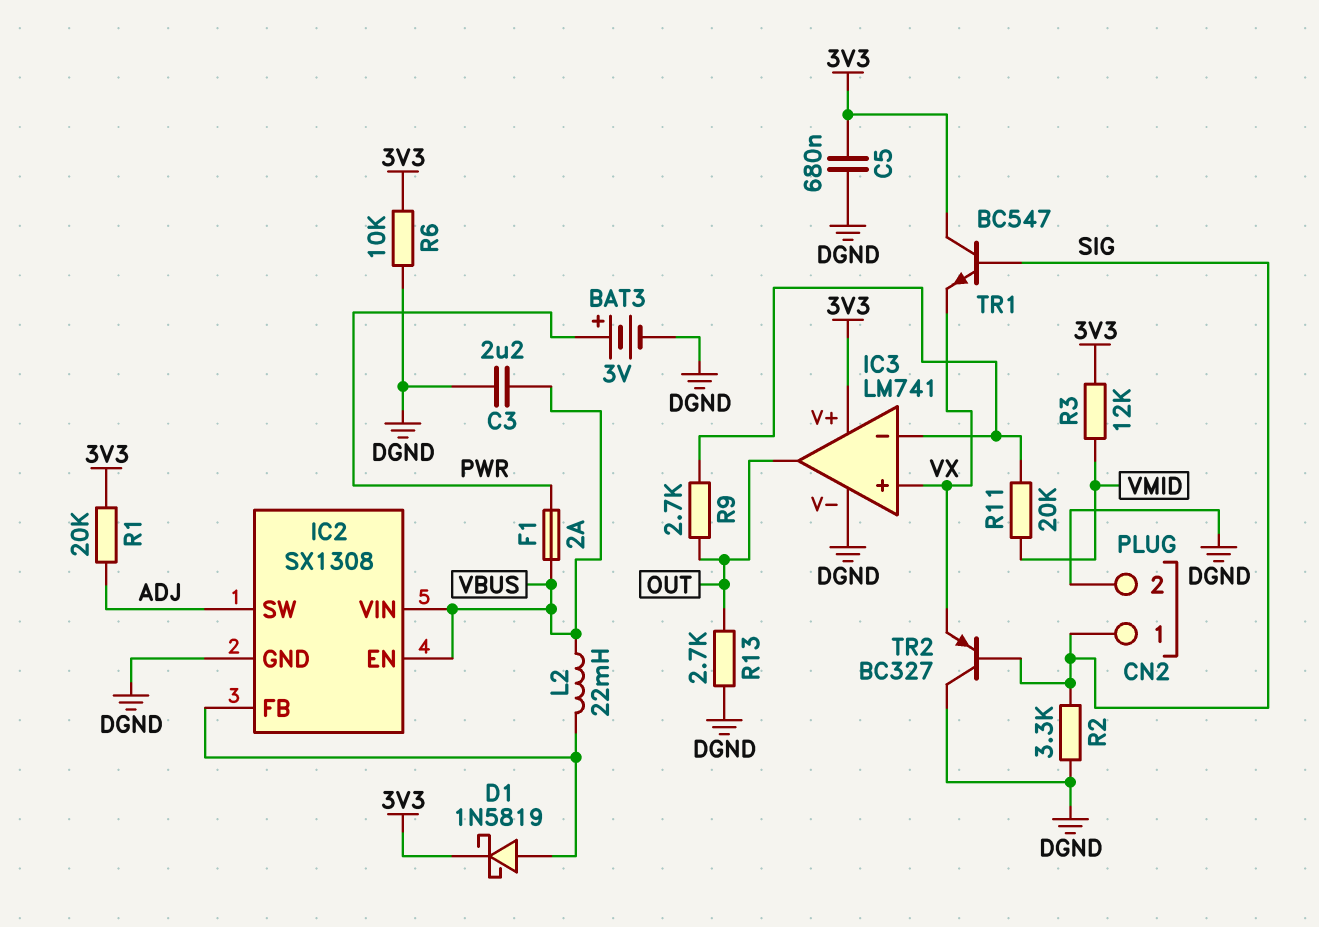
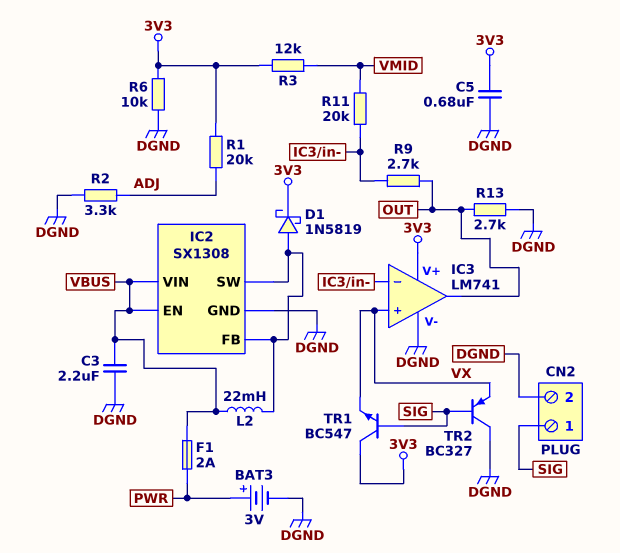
IC2 pin SW: ADJ -> IC2/FB
R2: 3.3k (DGND, SIG) -> 3.3k (ADJ, DGND)

